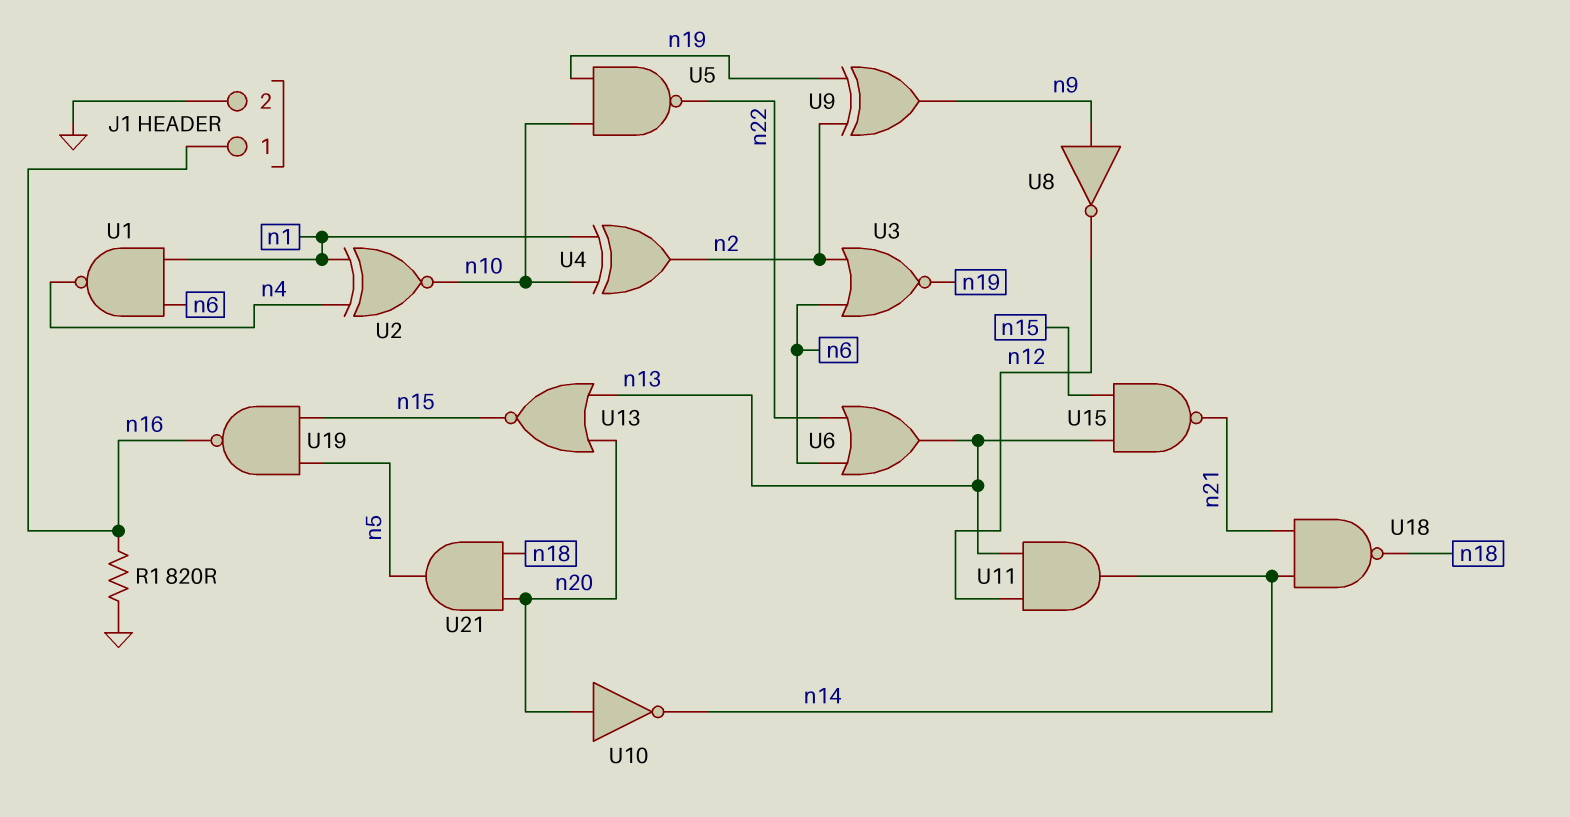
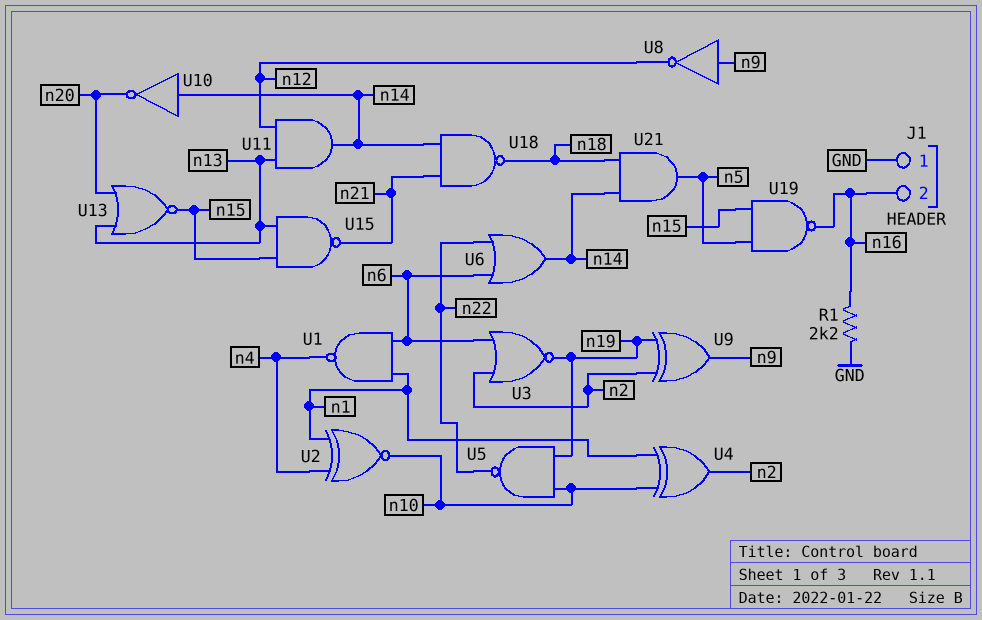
J1 pin 1: n16 -> GND
J1 pin 2: GND -> n16
R1: 820 (GND, n16) -> 2.2k (GND, n16)
U6: OR (in n6, in n22, out n13) -> OR (in n6, in n22, out n14)
U10: NOT (in n20, out n14) -> NOT (in n14, out n20)
U21: AND (in n18, in n20, out n5) -> AND (in n14, in n18, out n5)

